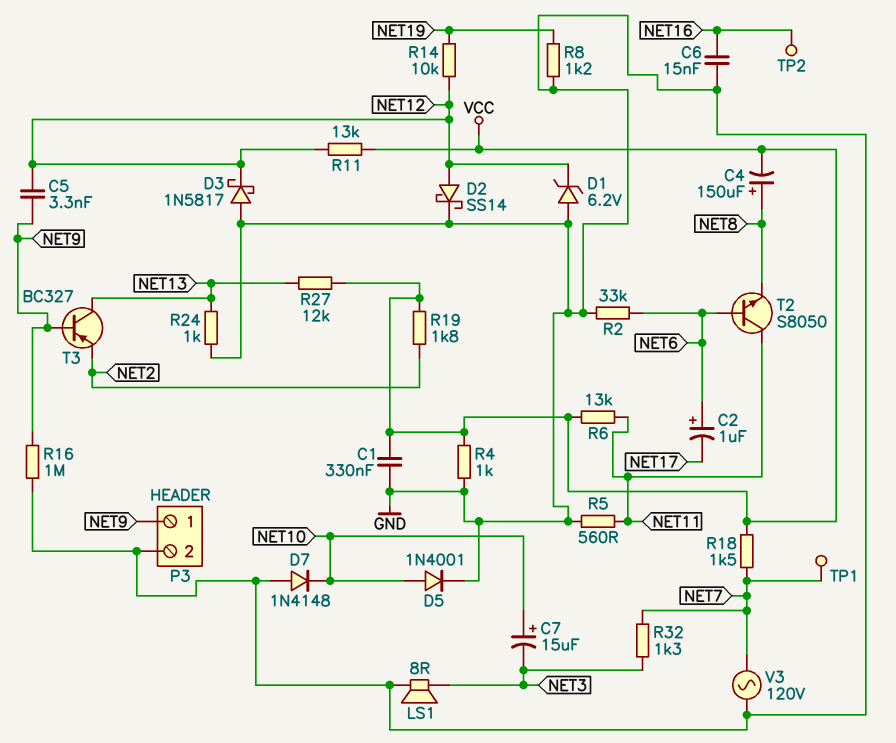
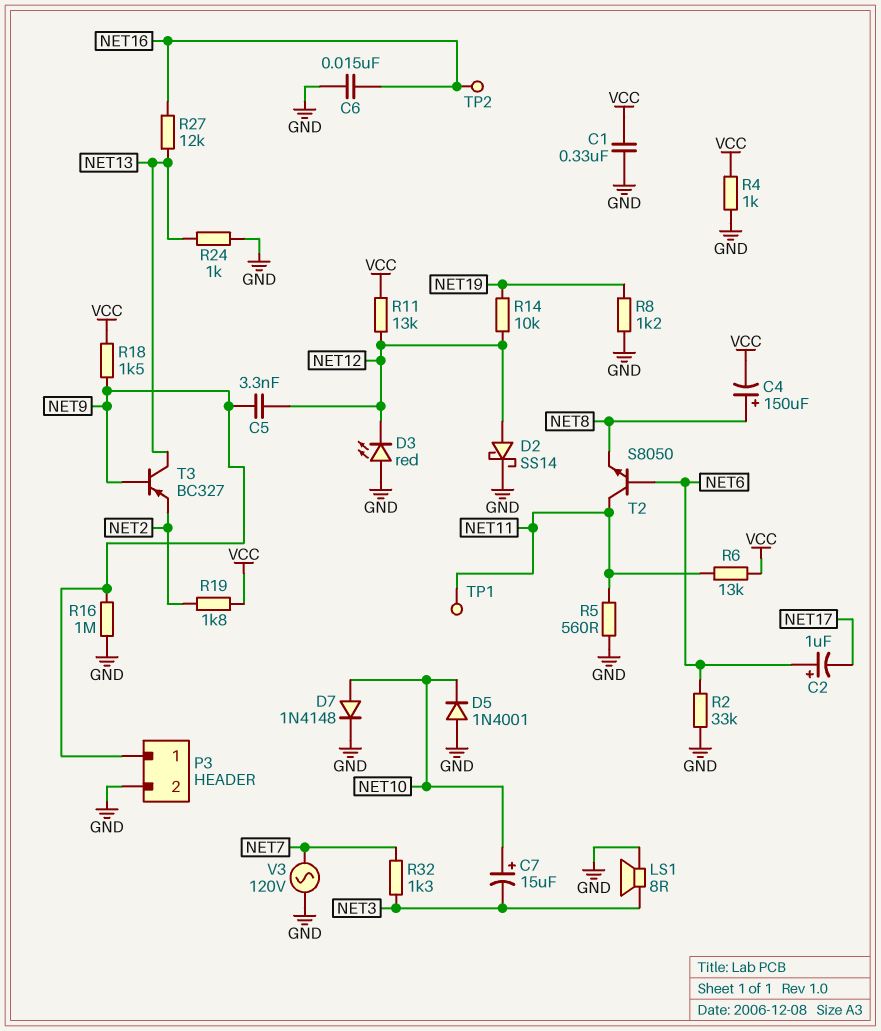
D1: zener 6.2V (A GND, K NET12) -> none
D3: schottky 1N5817 (A GND, K NET12) -> LED red (A GND, K NET12)
D5: diode 1N4001 (A NET10, K GND) -> diode 1N4001 (A GND, K NET10)
D7: diode 1N4148 (A GND, K NET10) -> diode 1N4148 (A NET10, K GND)
R18: 1.5k (NET7, VCC) -> 1.5k (NET9, VCC)
R27: 12k (NET13, VCC) -> 12k (NET13, NET16)
TP1: test point (NET7) -> test point (NET11)

